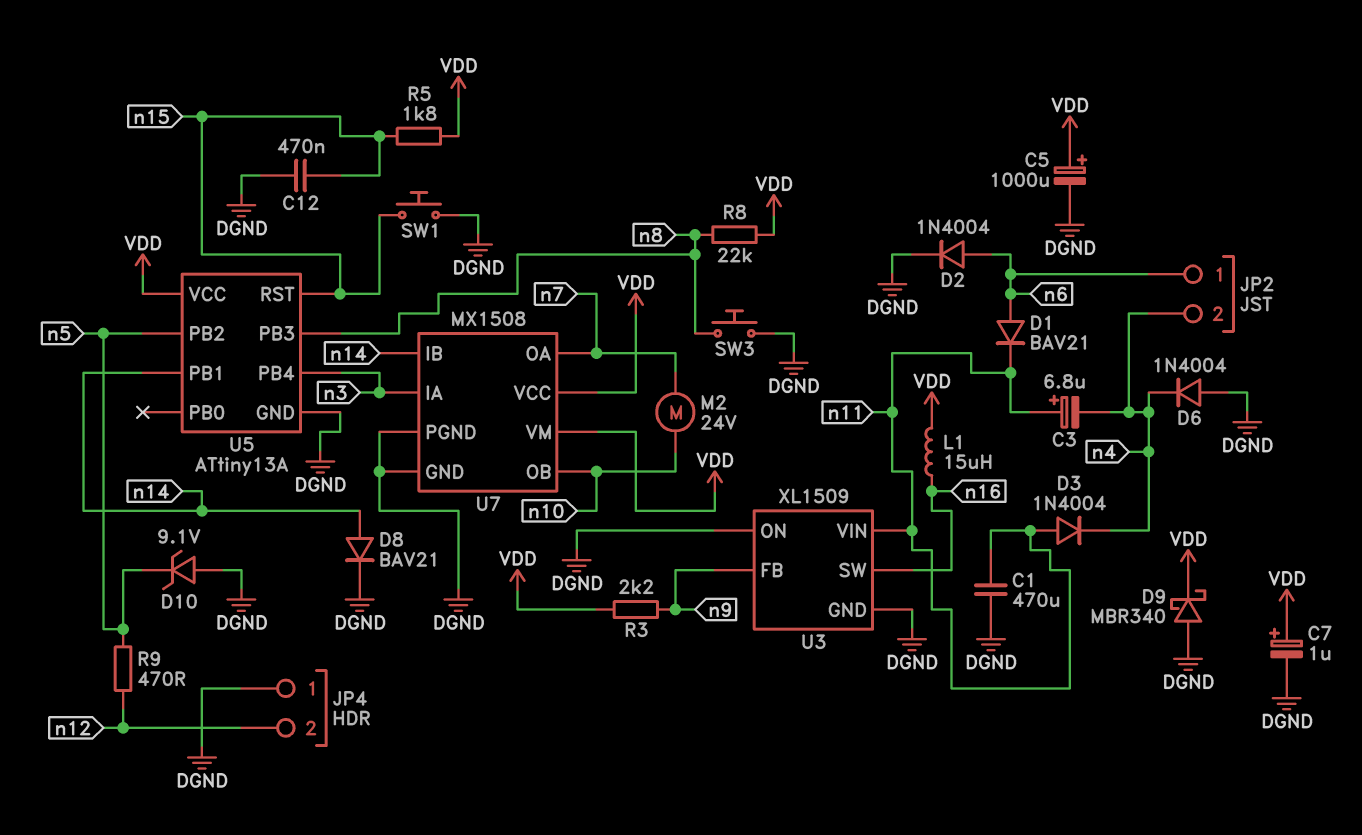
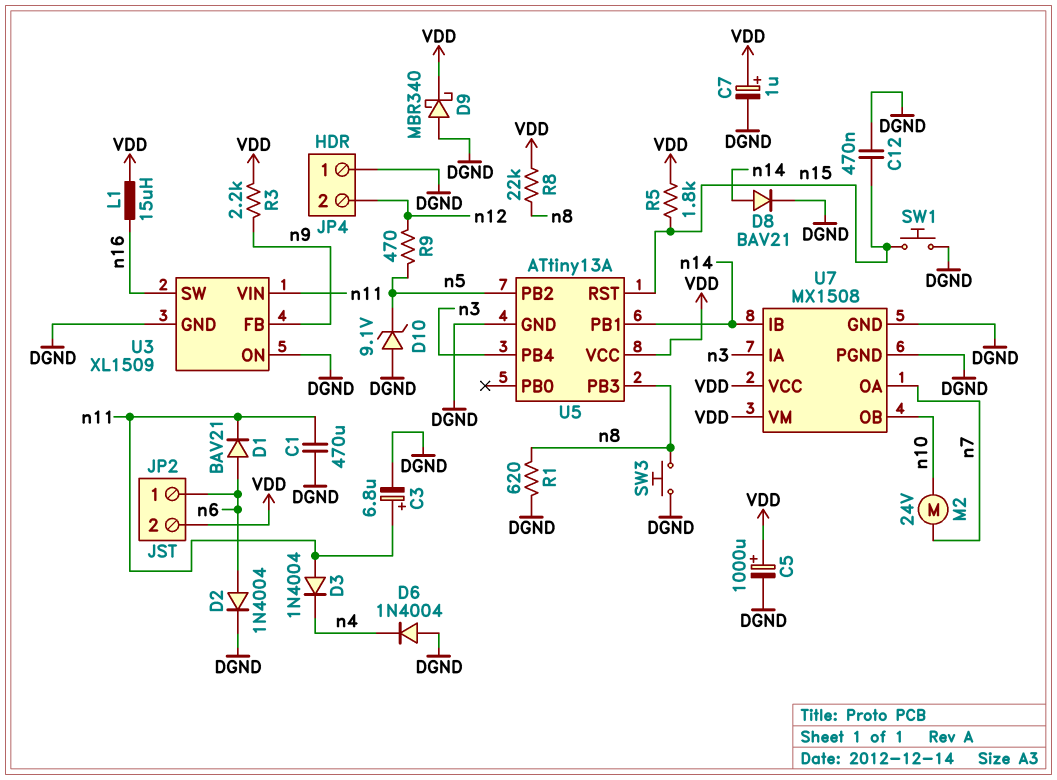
C3: 6.8uF (plus n11, minus n4) -> 6.8uF (plus n11, minus DGND)
JP2 pin 2: n4 -> VDD
R1: none -> 620 (DGND, n8)

